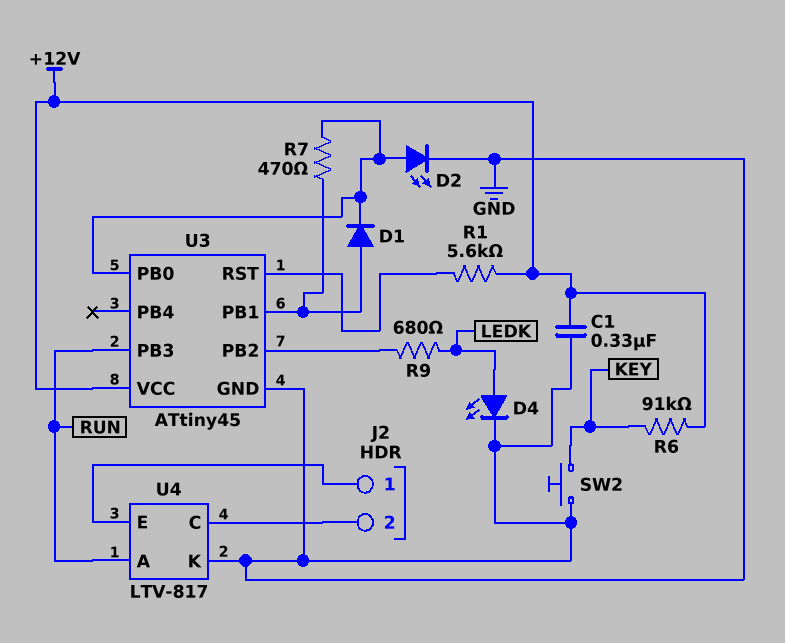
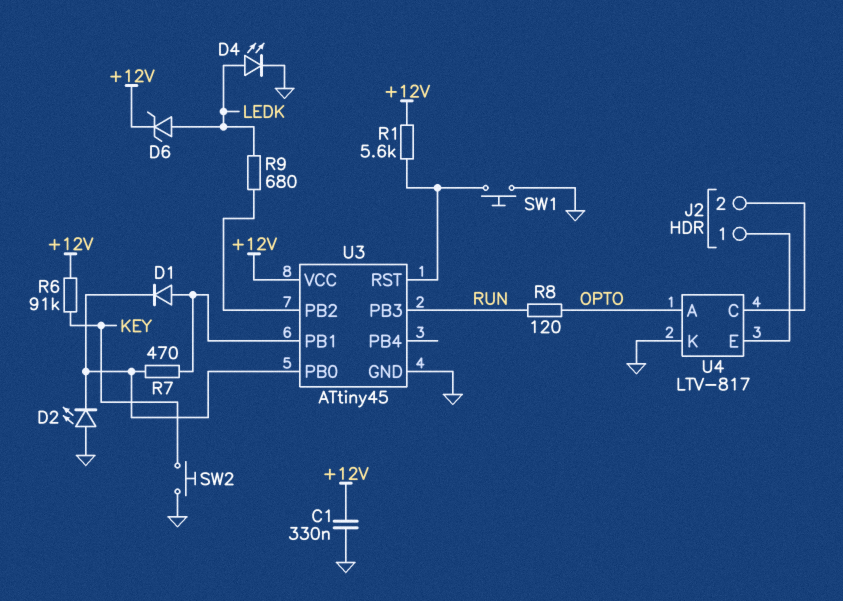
D2: LED (A U3/PB0, K GND) -> LED (A GND, K U3/PB0)
D6: none -> zener (A LEDK, K +12V)
R8: none -> 120 (OPTO, RUN)
SW1: none -> button (GND, U3/RST)
U4 pin A: RUN -> OPTO

